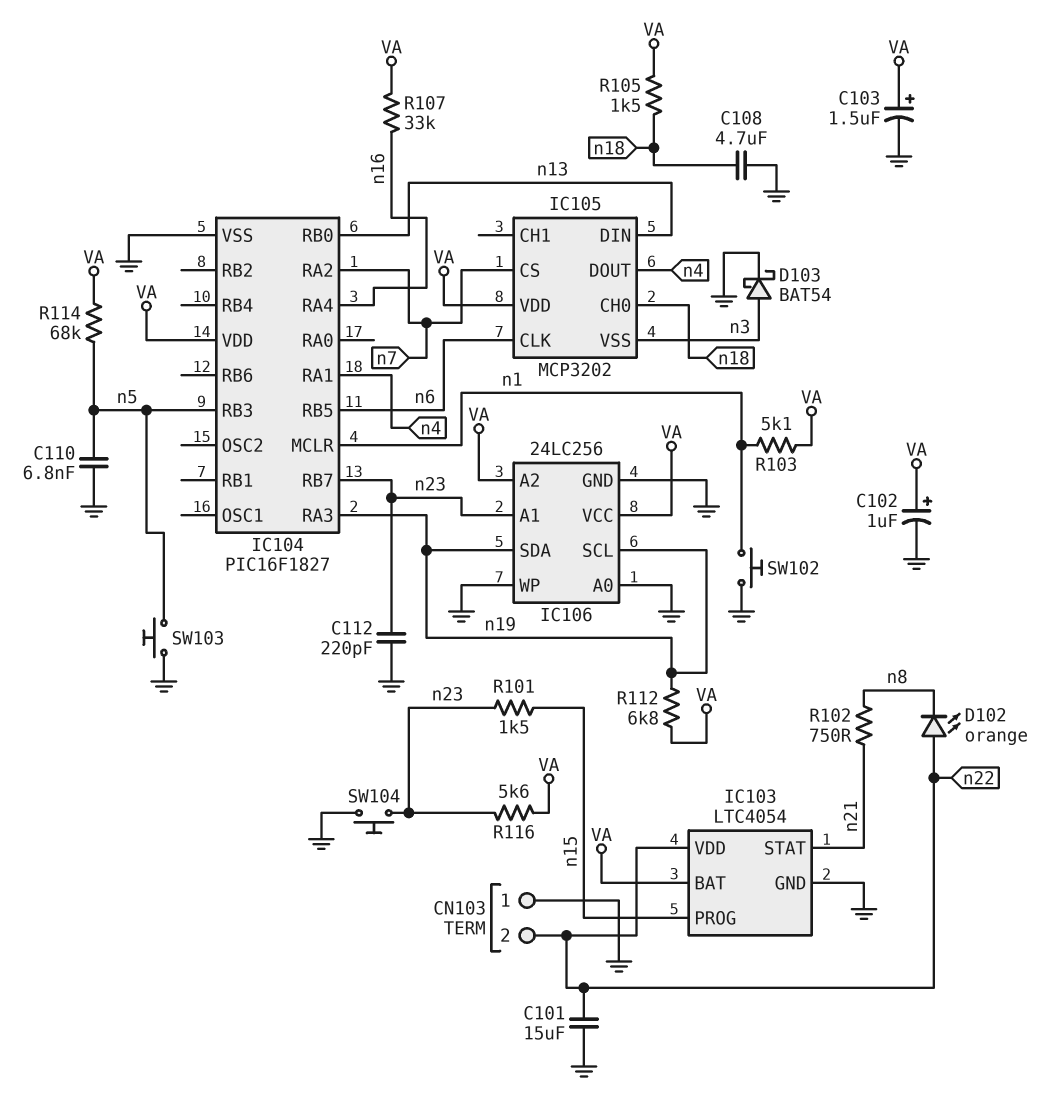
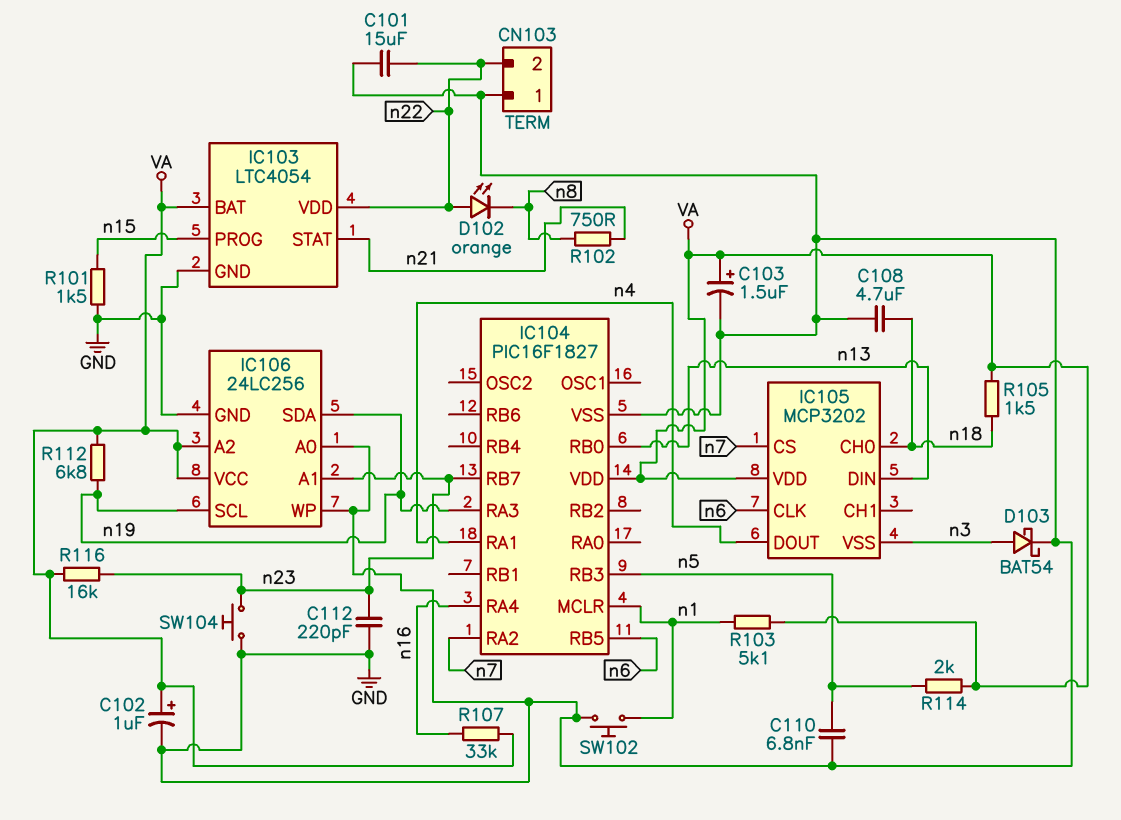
R101: 1.5k (n15, n23) -> 1.5k (GND, n15)
R114: 68k (VA, n5) -> 2k (VA, n5)
R116: 5.6k (VA, n23) -> 16k (VA, n23)
SW103: button (GND, n5) -> none

